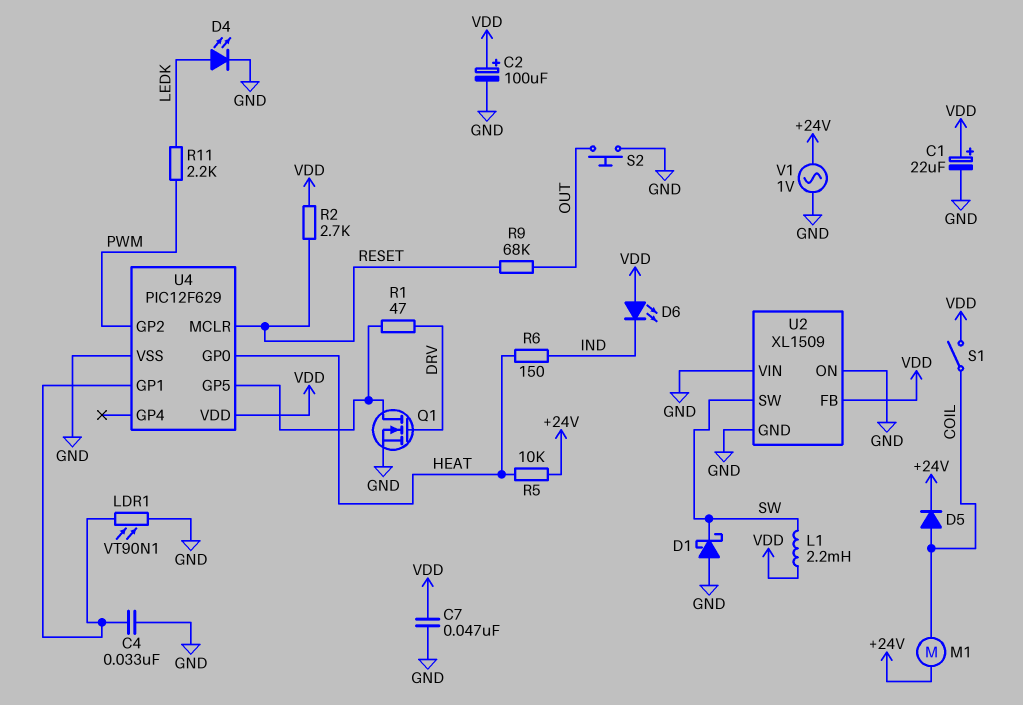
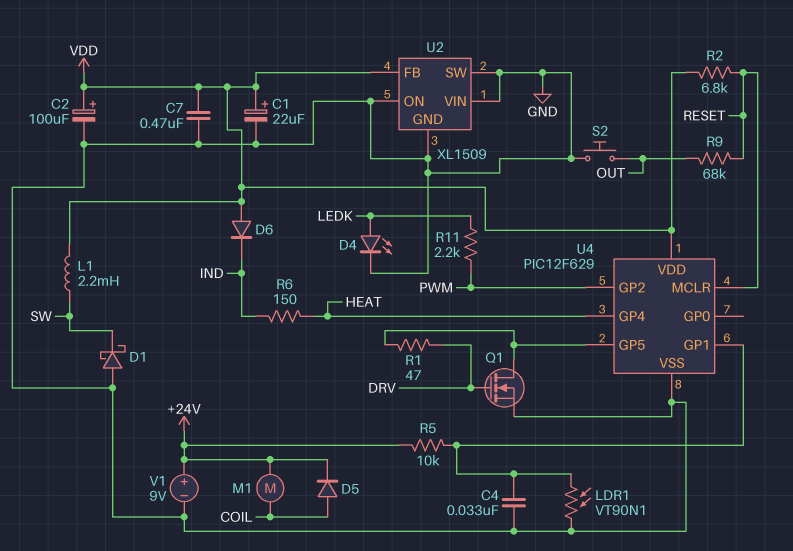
C7: 47nF (GND, VDD) -> 470nF (GND, VDD)
D6: LED (A VDD, K IND) -> diode (A VDD, K IND)
R2: 2.7k (RESET, VDD) -> 6.8k (RESET, VDD)
R5: 10k (+24V, HEAT) -> 10k (+24V, U4/GP1)
S1: switch (COIL, VDD) -> none
U2 pin SW: SW -> GND
U4 pin GP0: HEAT -> none
U4 pin GP4: none -> HEAT
V1: AC 1V (+24V, GND) -> 9V (plus +24V, minus GND)

